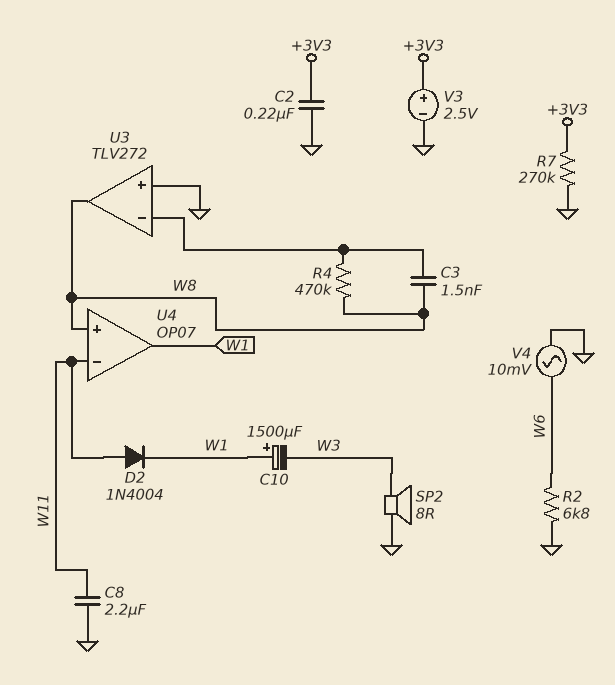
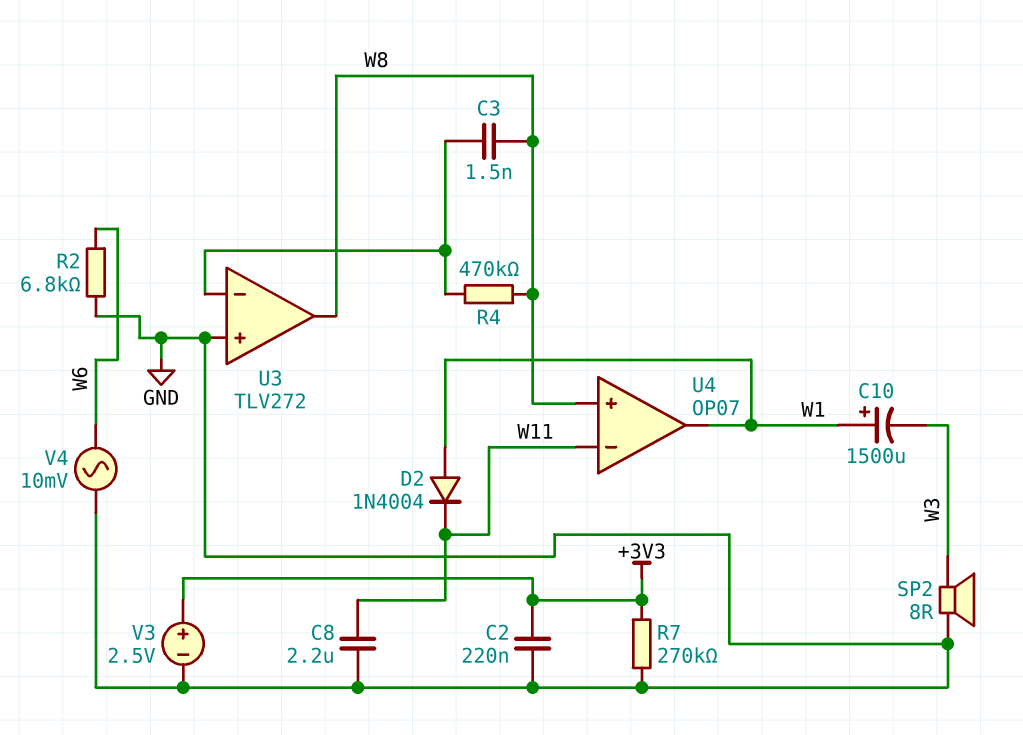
D2: diode 1N4004 (A W11, K W1) -> diode 1N4004 (A W1, K W11)

